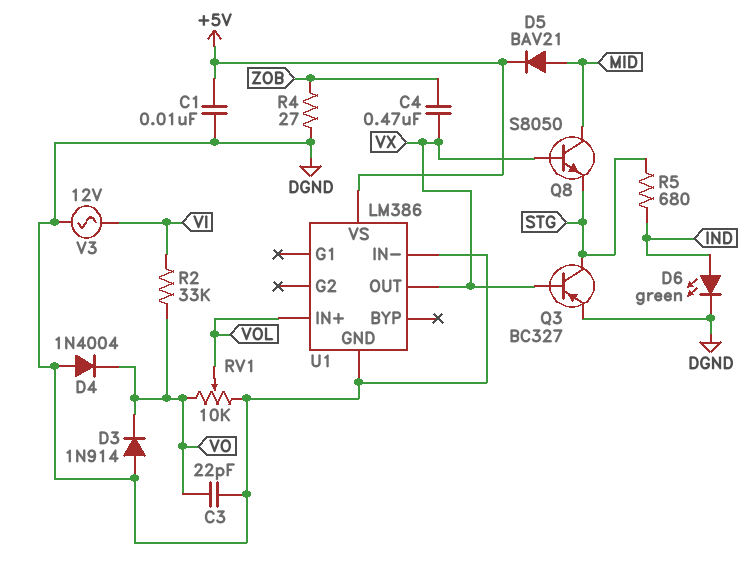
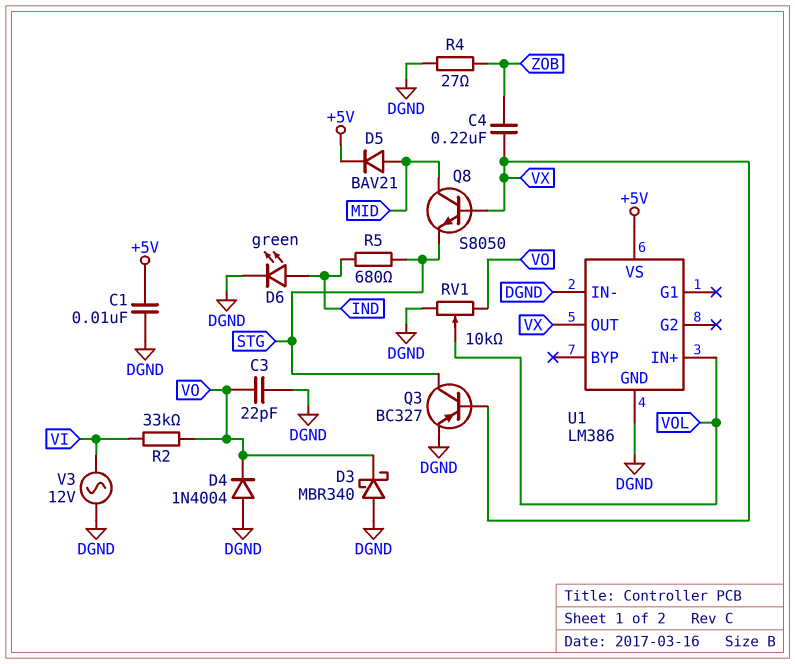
C4: 470nF (VX, ZOB) -> 220nF (VX, ZOB)
D3: diode 1N914 (A DGND, K VO) -> schottky MBR340 (A DGND, K VO)

